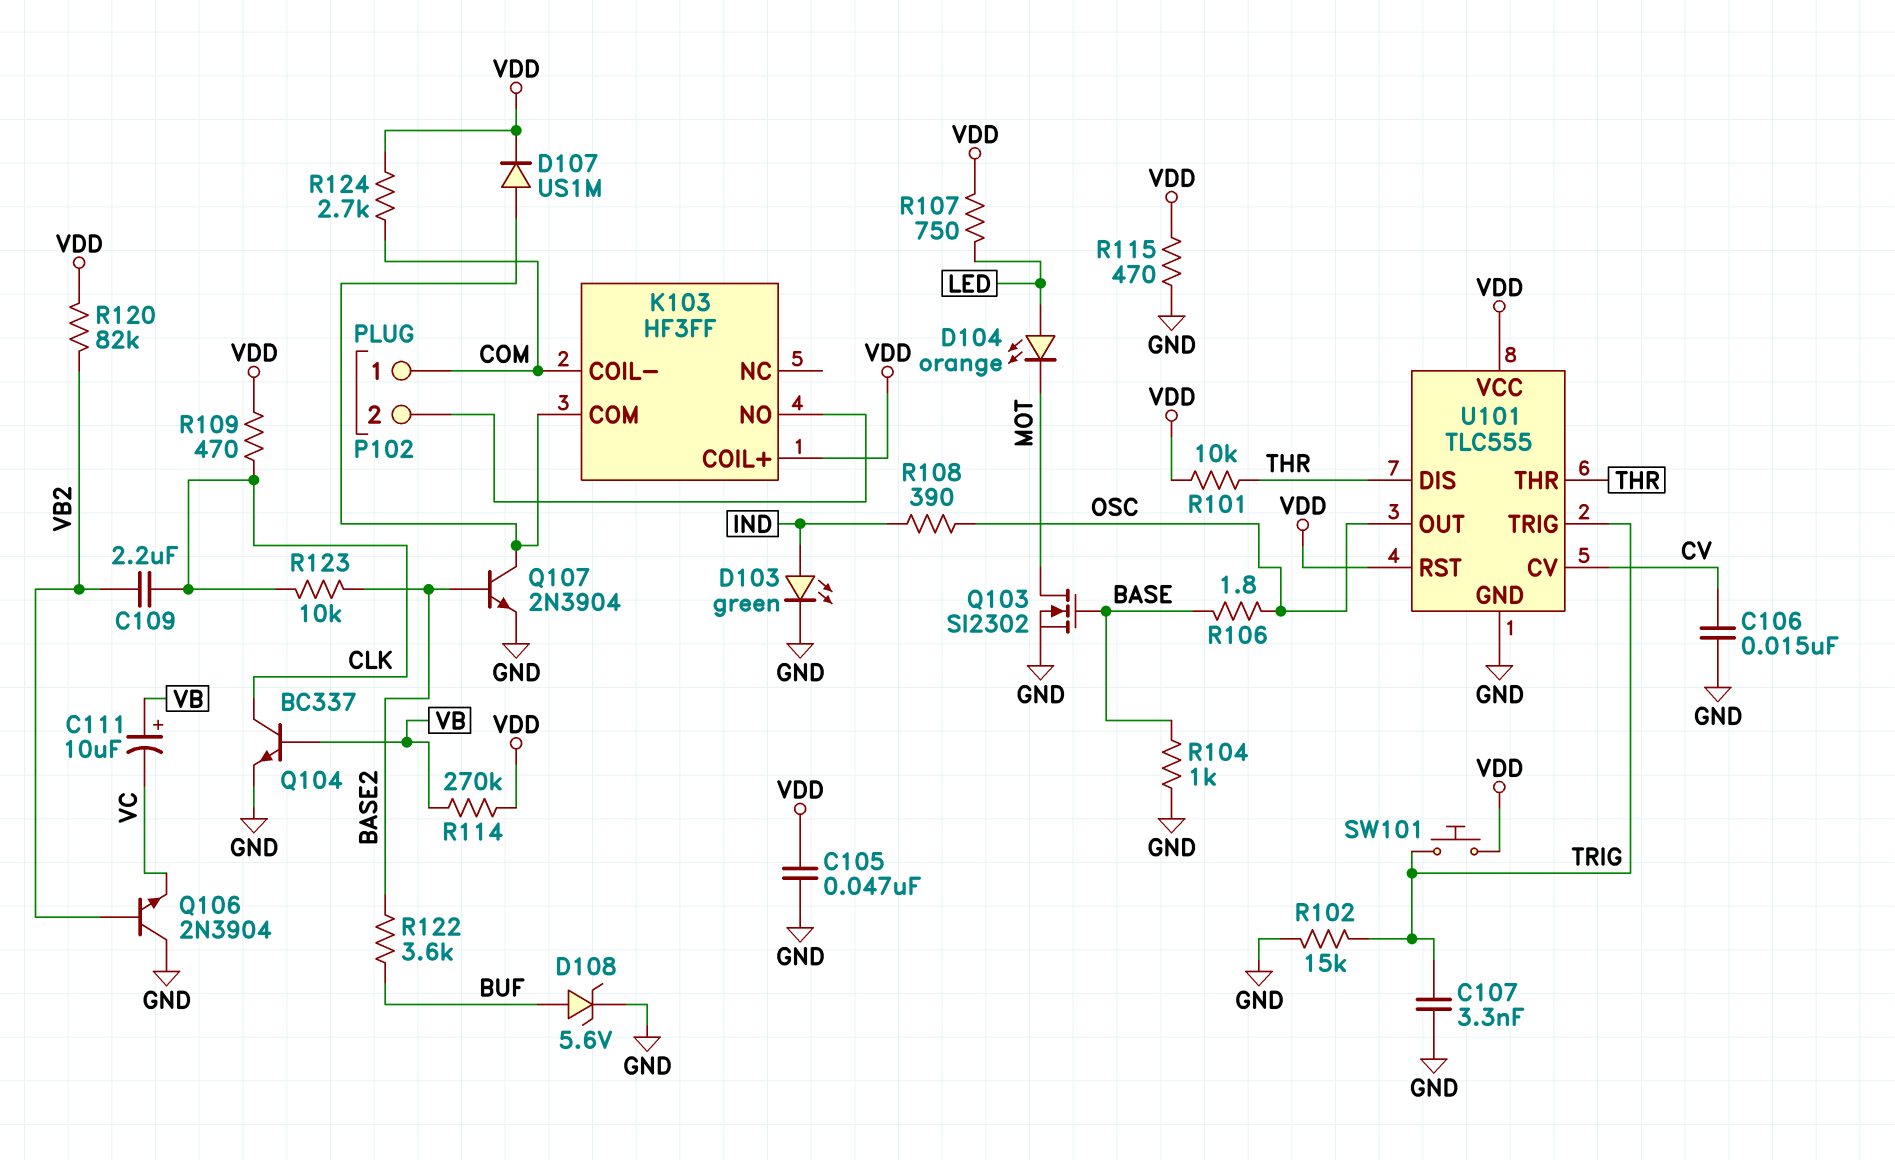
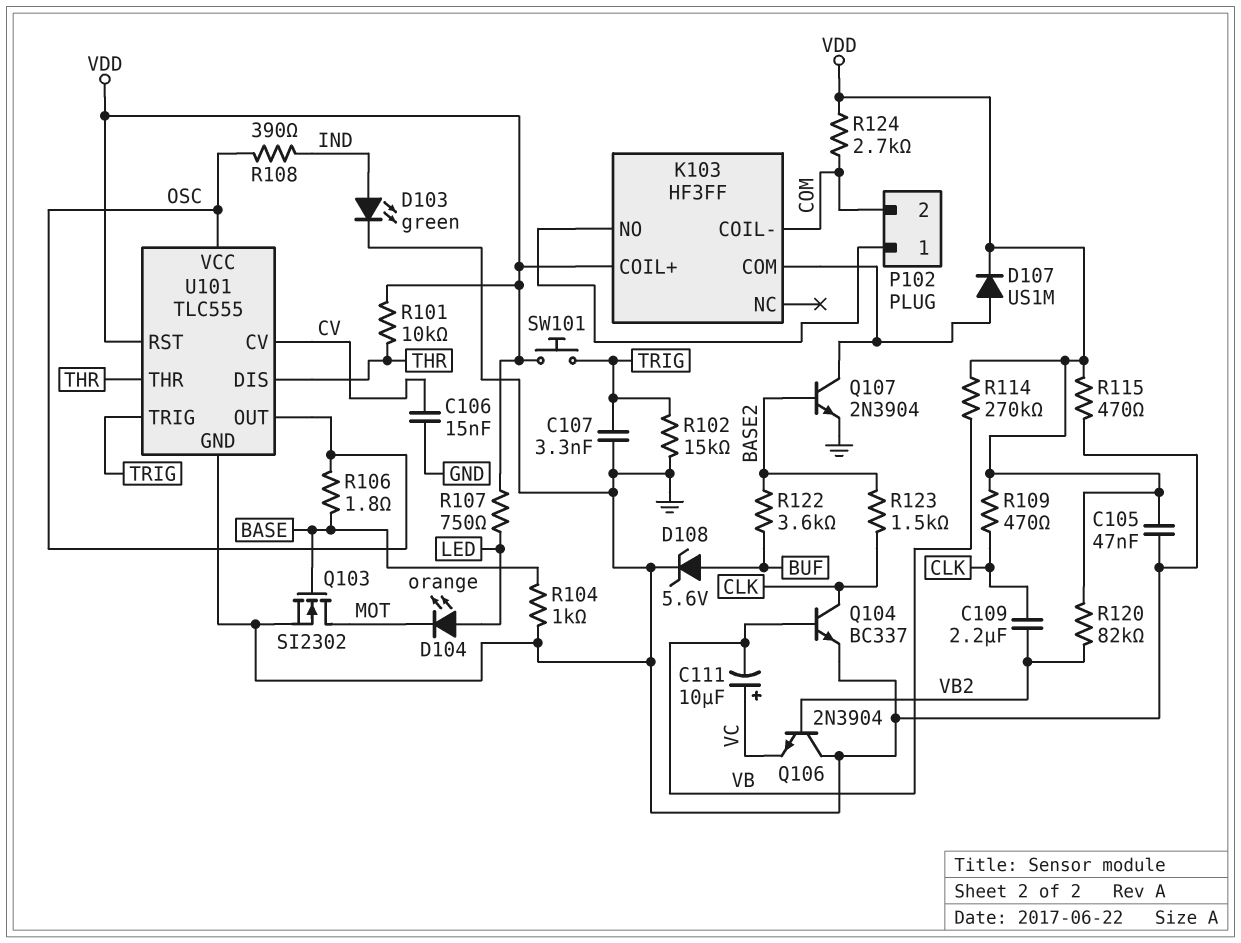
C111: 10uF (plus VB, minus VC) -> 10uF (plus VC, minus VB)
P102 pin 1: COM -> K103/NO
P102 pin 2: K103/NO -> COM
R123: 10k (BASE2, CLK) -> 1.5k (BASE2, CLK)
U101 pin VCC: VDD -> OSC

